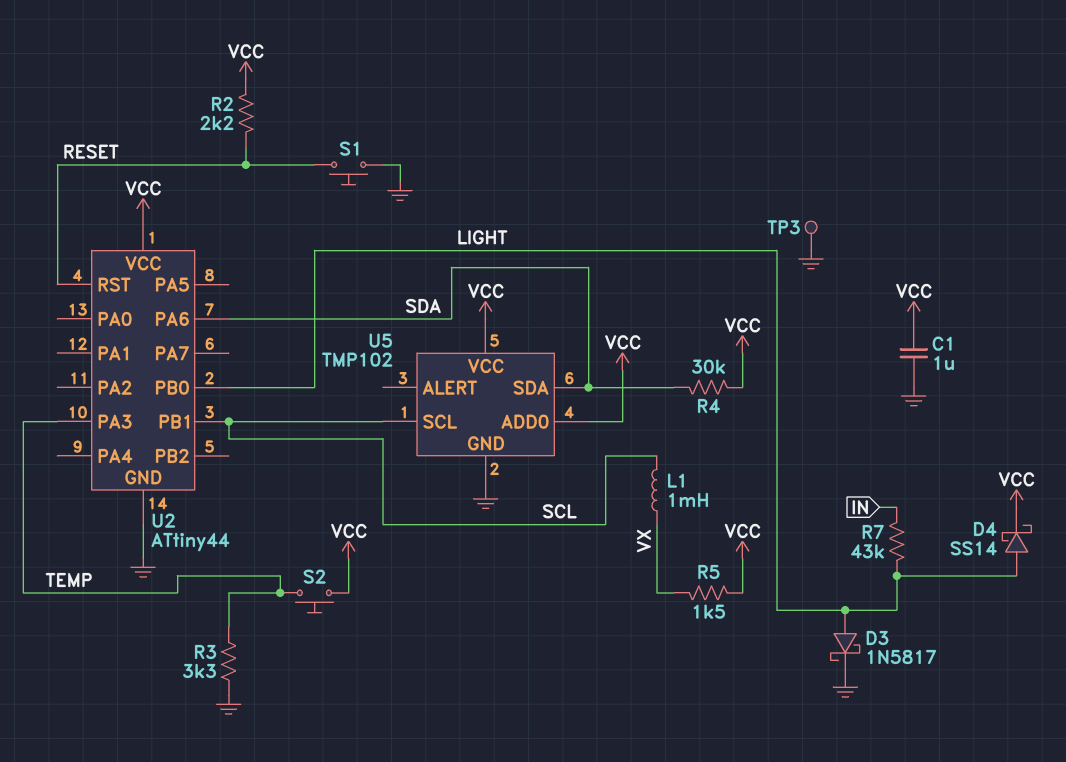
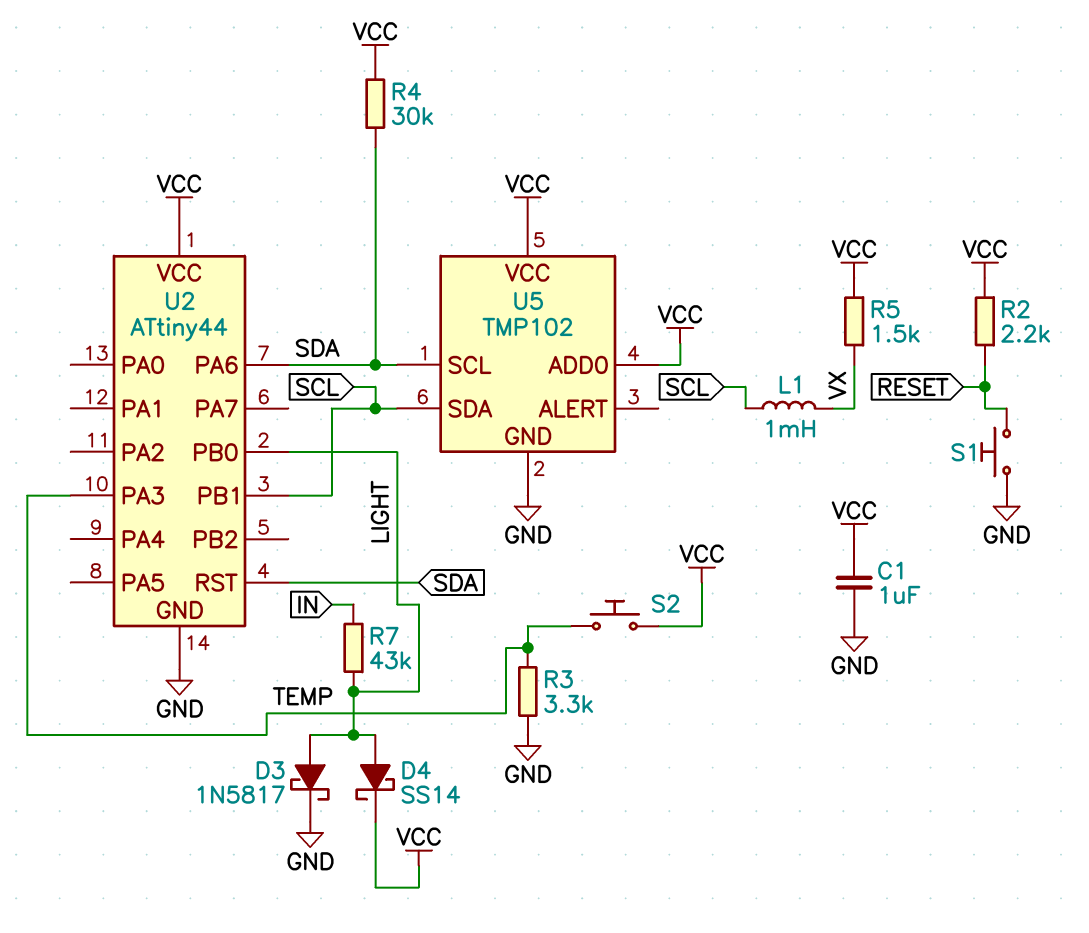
TP3: test point (GND) -> none
U2 pin RST: RESET -> SDA
U5 pin SCL: SCL -> SDA
U5 pin SDA: SDA -> SCL

